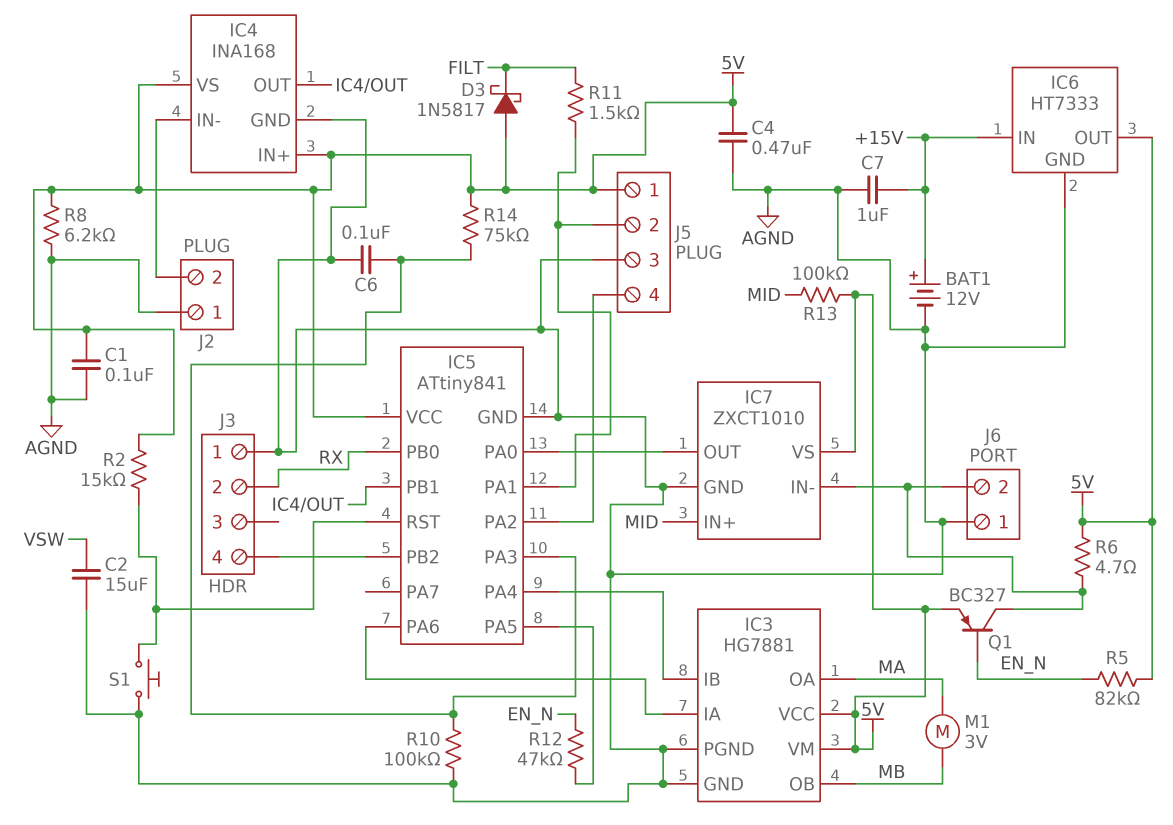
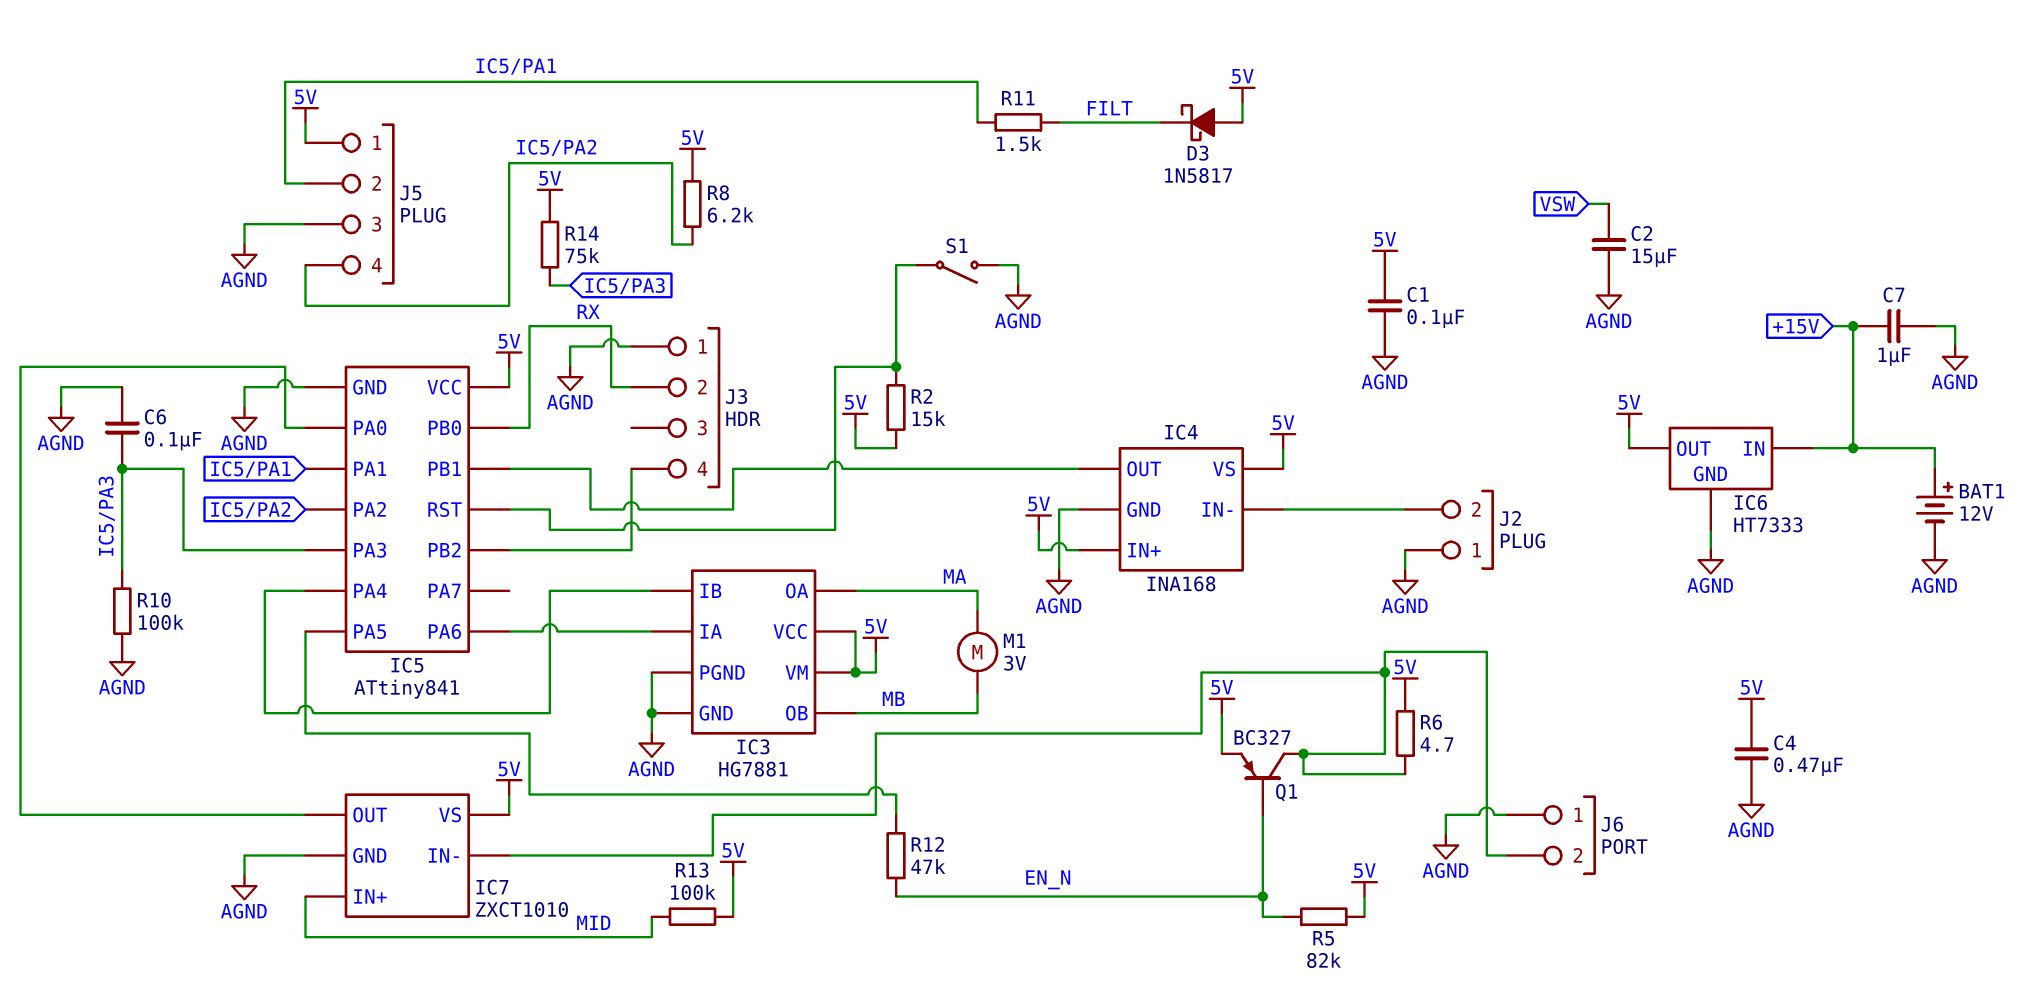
R8: 6.2k (5V, AGND) -> 6.2k (5V, IC5/PA2)
S1: button (AGND, IC5/RST) -> switch (AGND, IC5/RST)

